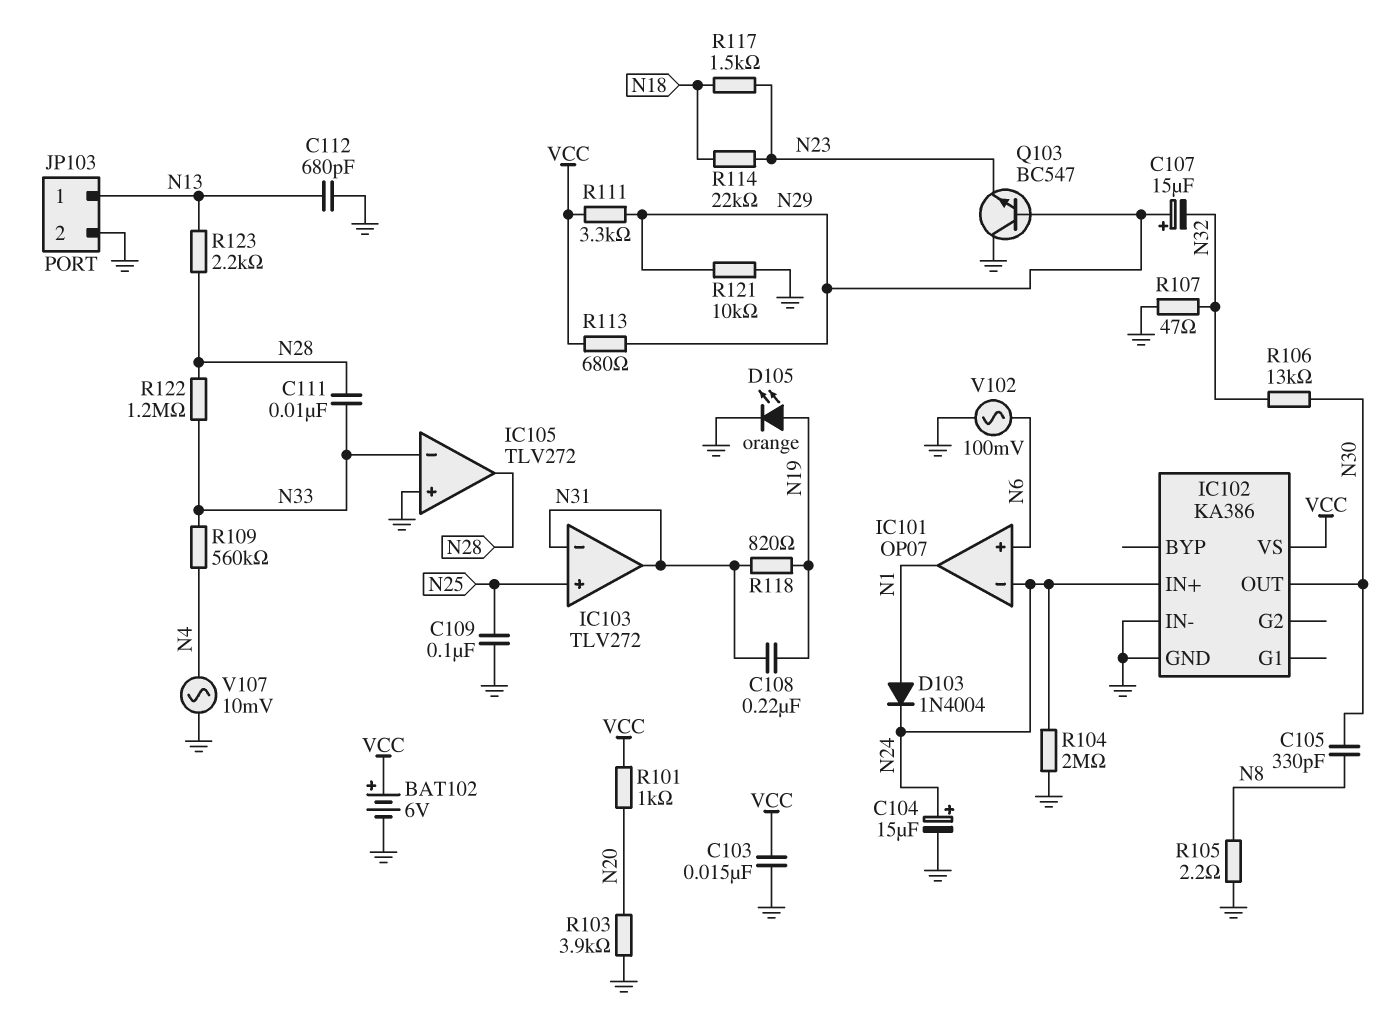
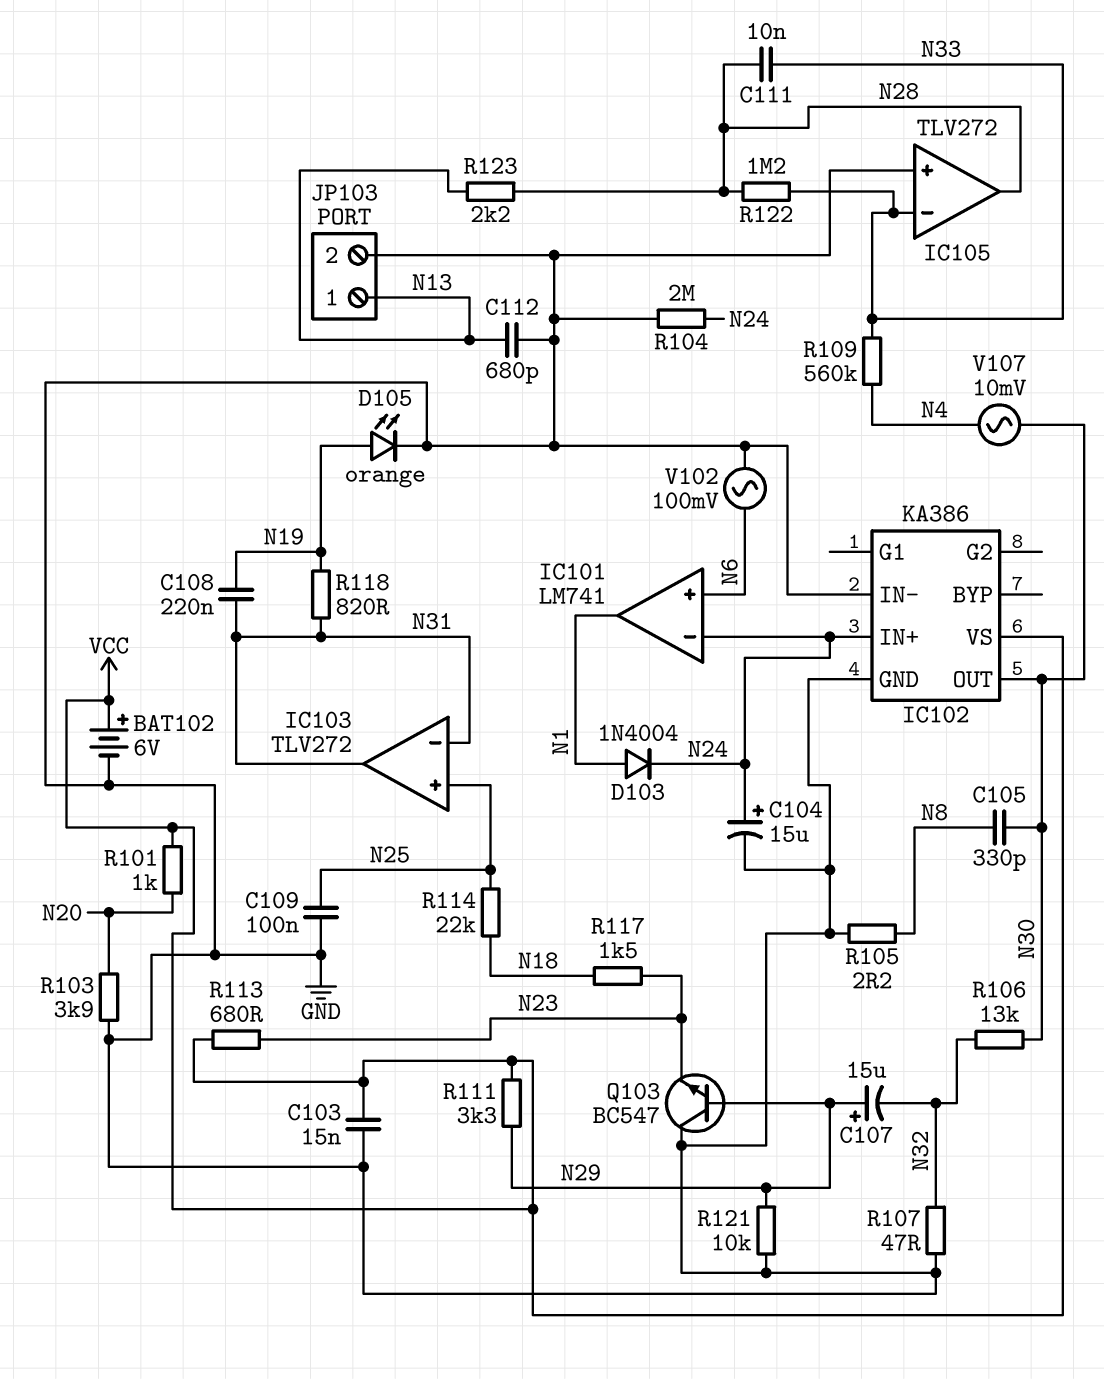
IC101: OP07 -> LM741
R113: 680 (N29, VCC) -> 680 (N23, VCC)
R114: 22k (N18, N23) -> 22k (N18, N25)
V107: AC 10mV (GND, N4) -> AC 10mV (N4, N30)

